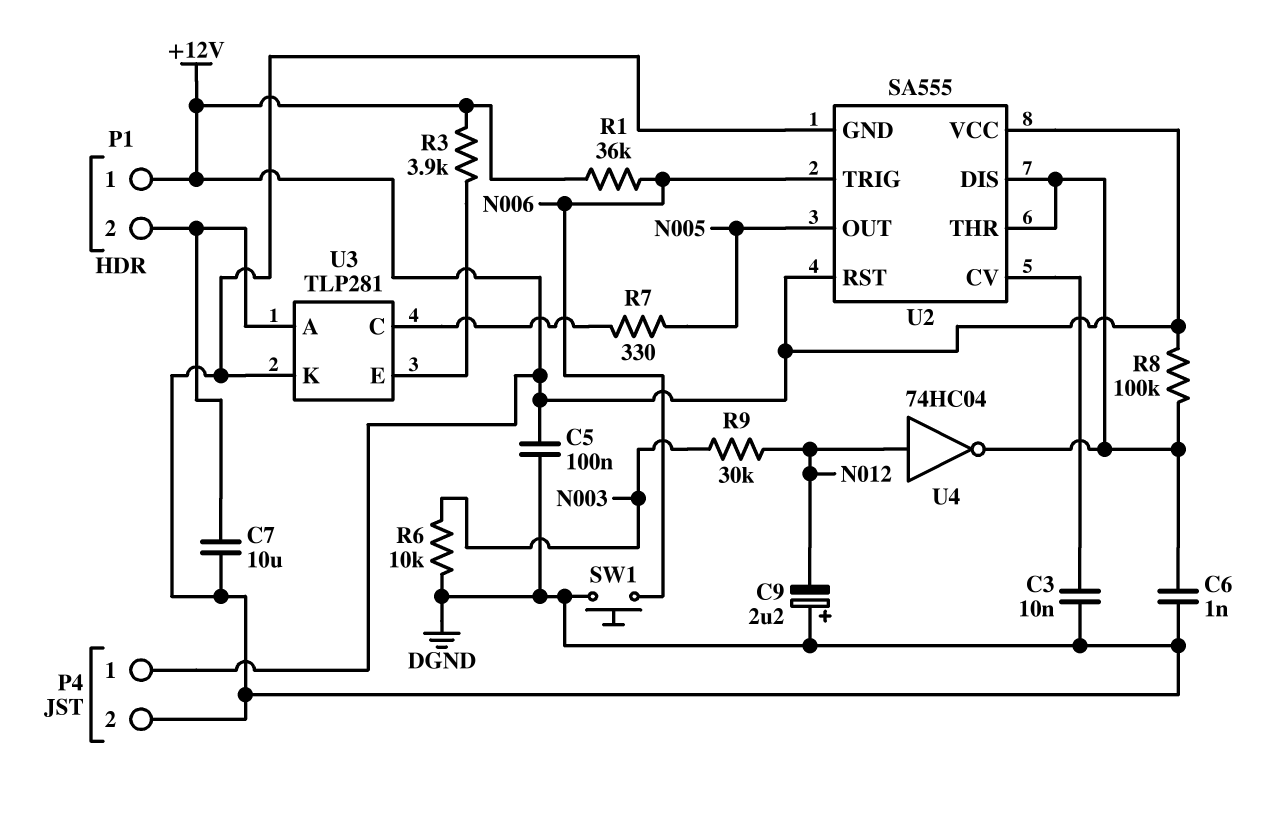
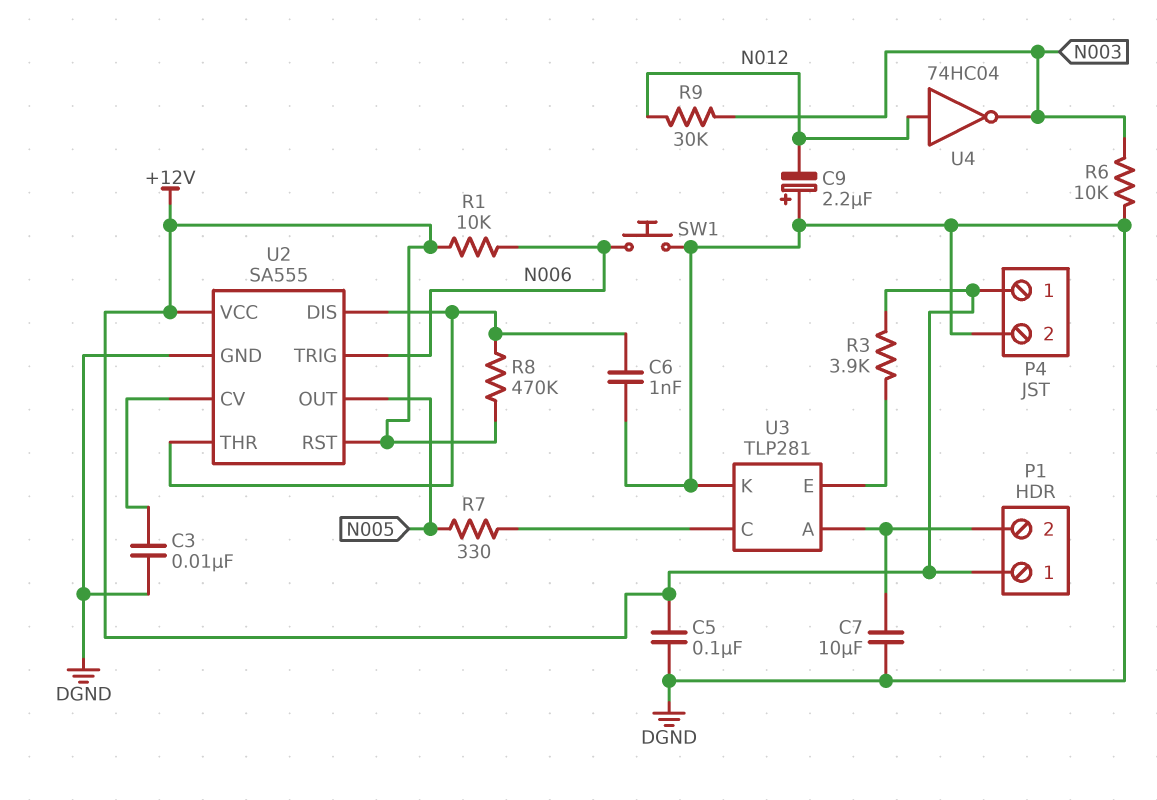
R1: 36k (+12V, N006) -> 10k (+12V, N006)
R8: 100k (+12V, U2/DIS) -> 470k (+12V, U2/DIS)
U4: NOT 74HC04 (in N012, out U2/DIS) -> NOT 74HC04 (in N012, out N003)

